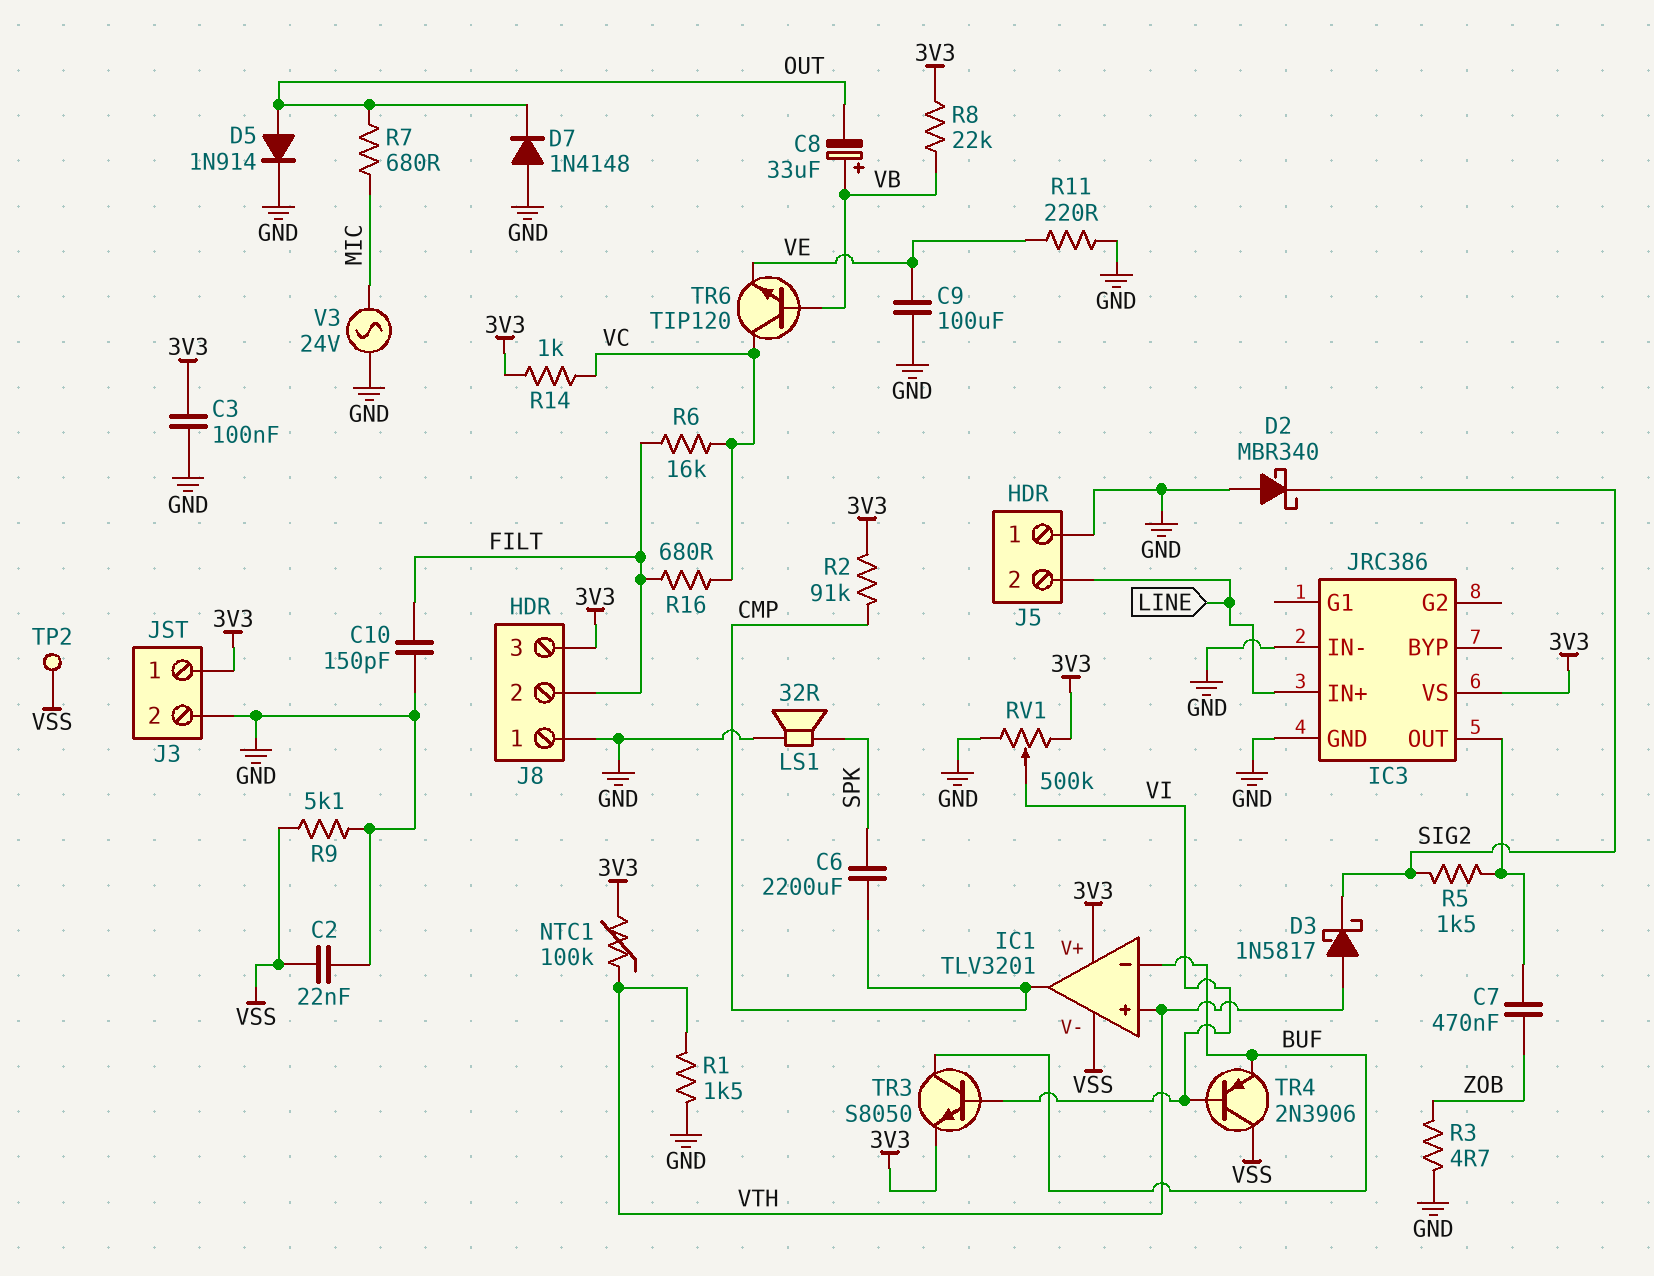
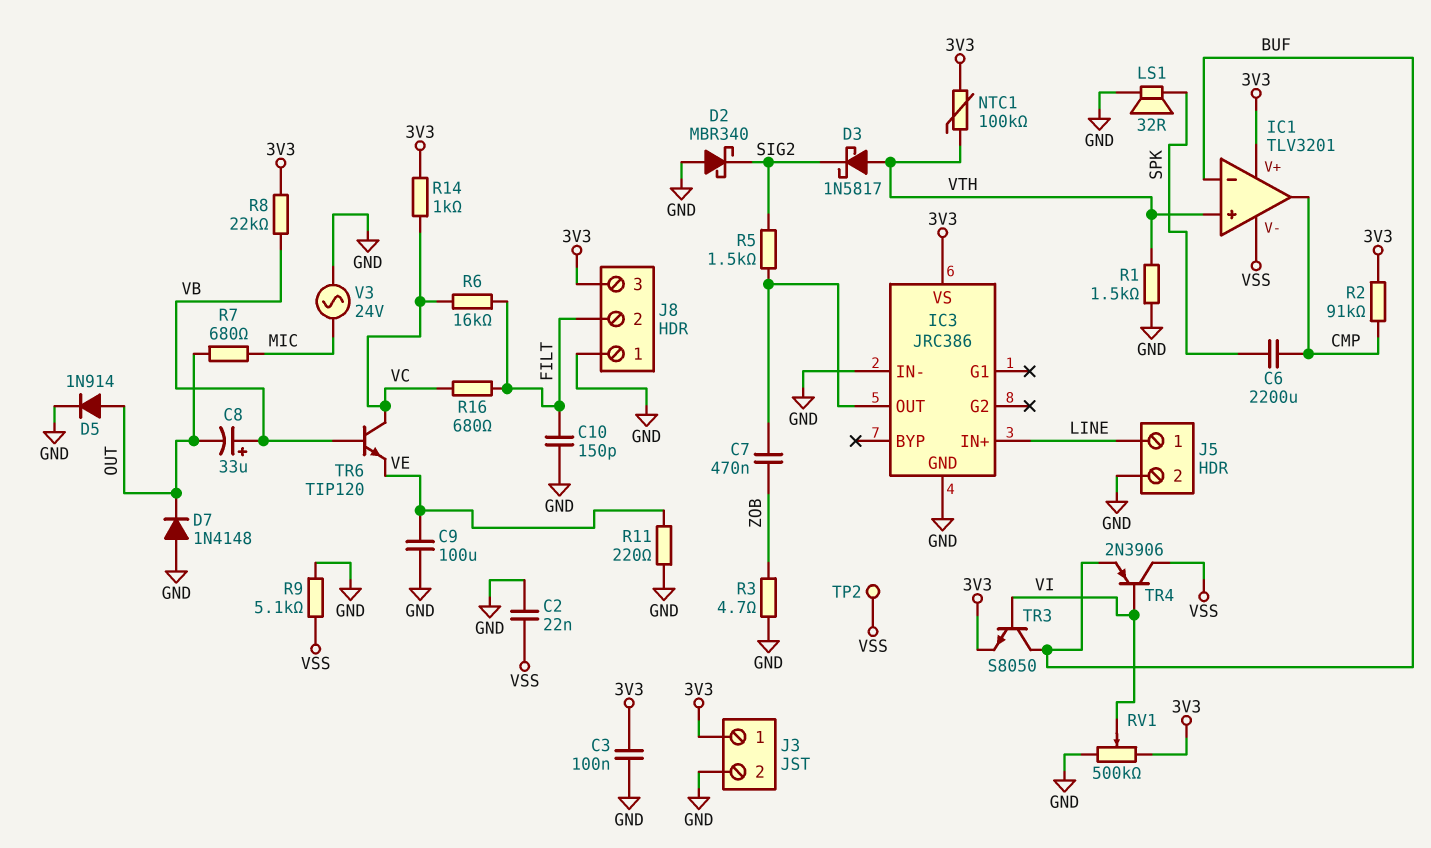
J5 pin 1: GND -> LINE
J5 pin 2: LINE -> GND

